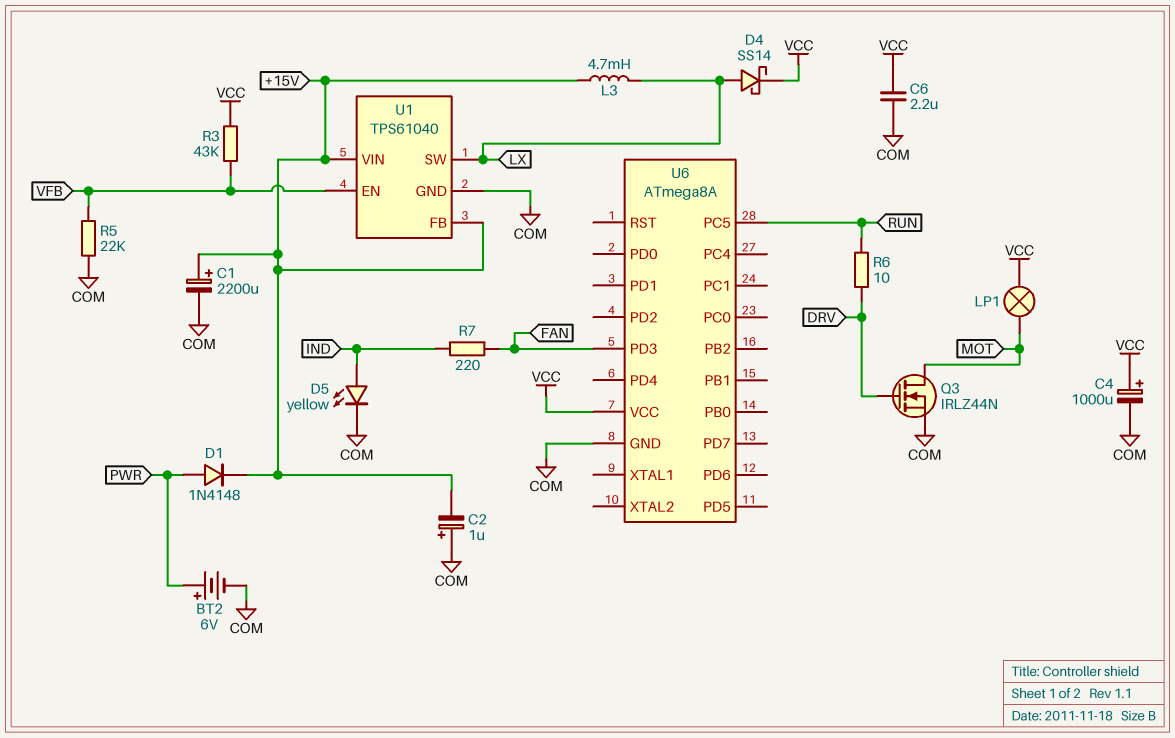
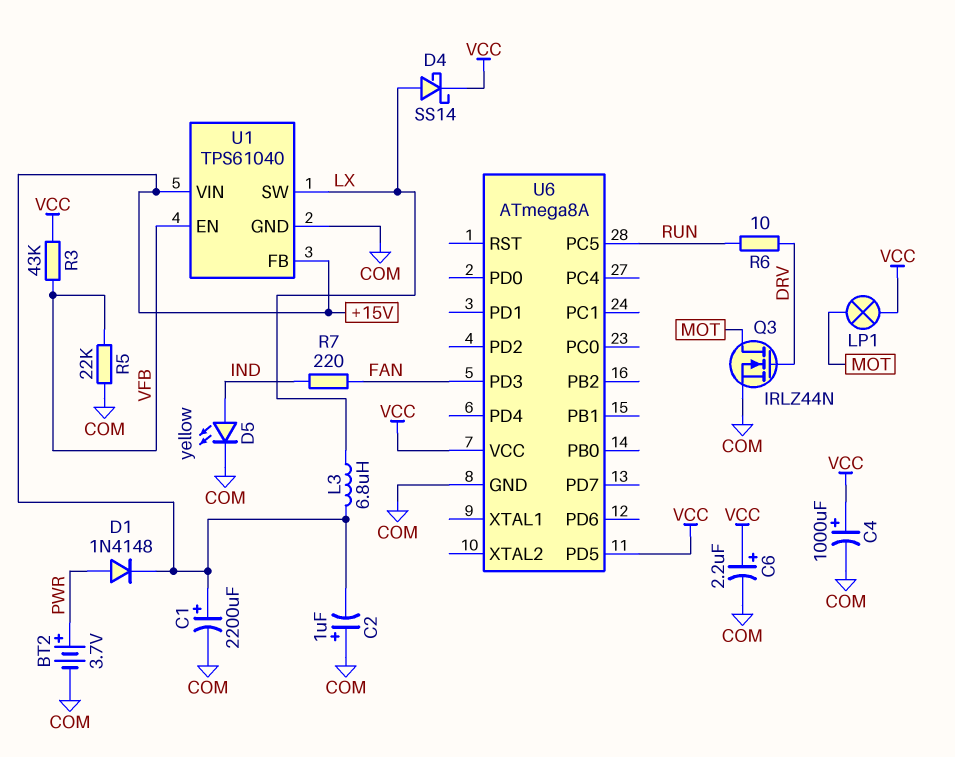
BT2: 6V (plus PWR, minus COM) -> 3.7V (plus PWR, minus COM)
C6: 2.2uF (COM, VCC) -> 2.2uF (plus VCC, minus COM)
L3: 4.7mH (+15V, LX) -> 6.8uH (+15V, LX)
U6 pin PD5: none -> VCC

